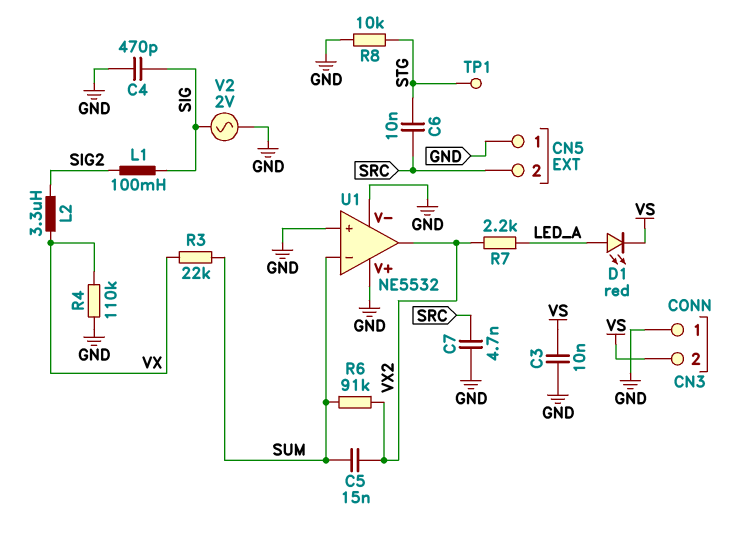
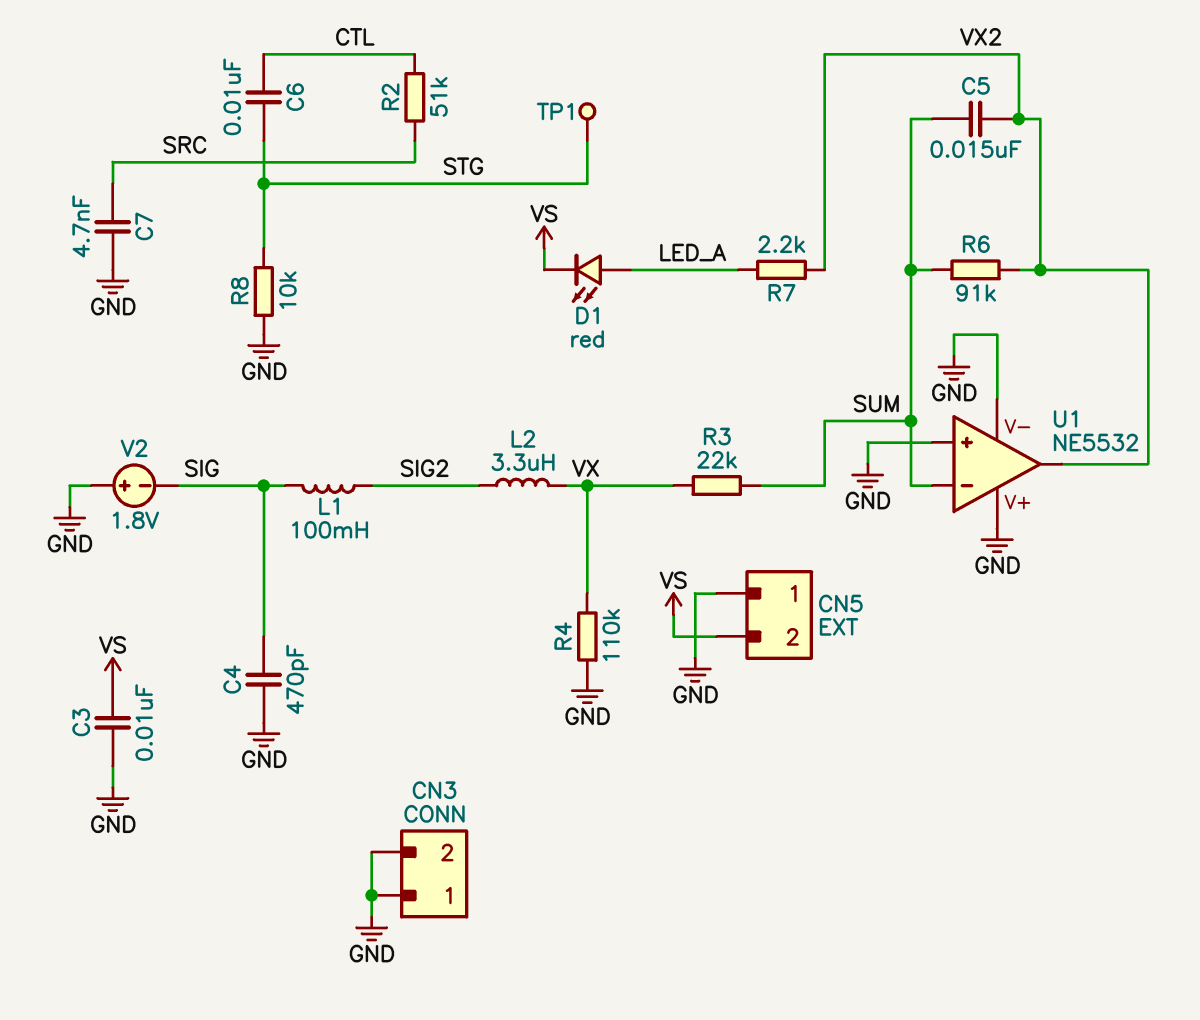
C6: 10nF (SRC, STG) -> 10nF (CTL, STG)
CN3 pin 2: VS -> GND
CN5 pin 2: SRC -> VS
R2: none -> 51k (CTL, SRC)
V2: AC 2V (GND, SIG) -> 1.8V (plus GND, minus SIG)

